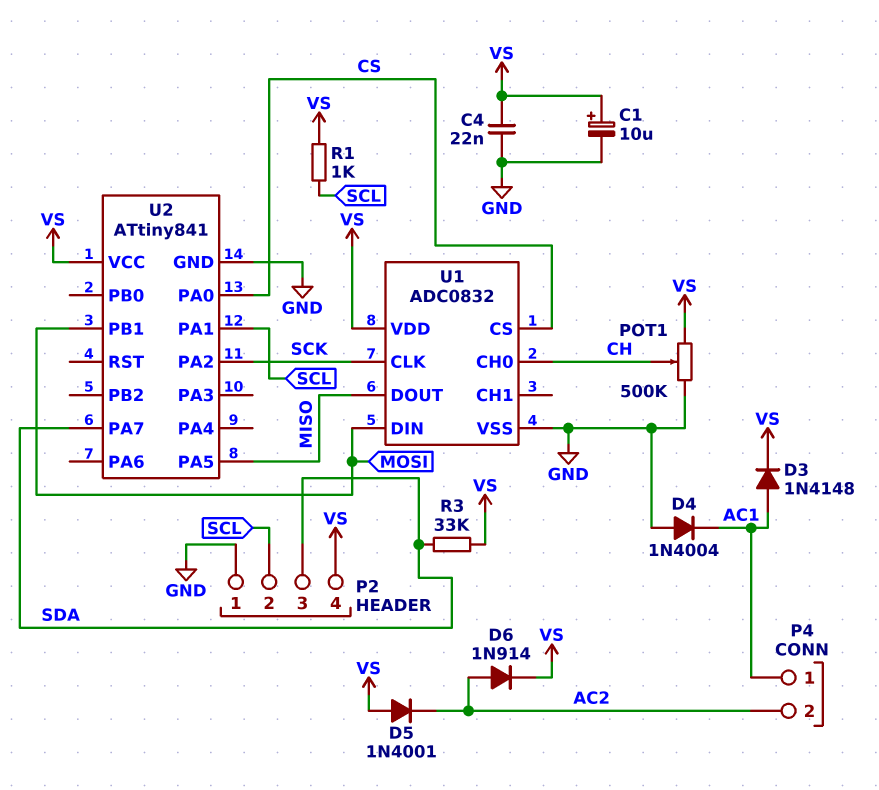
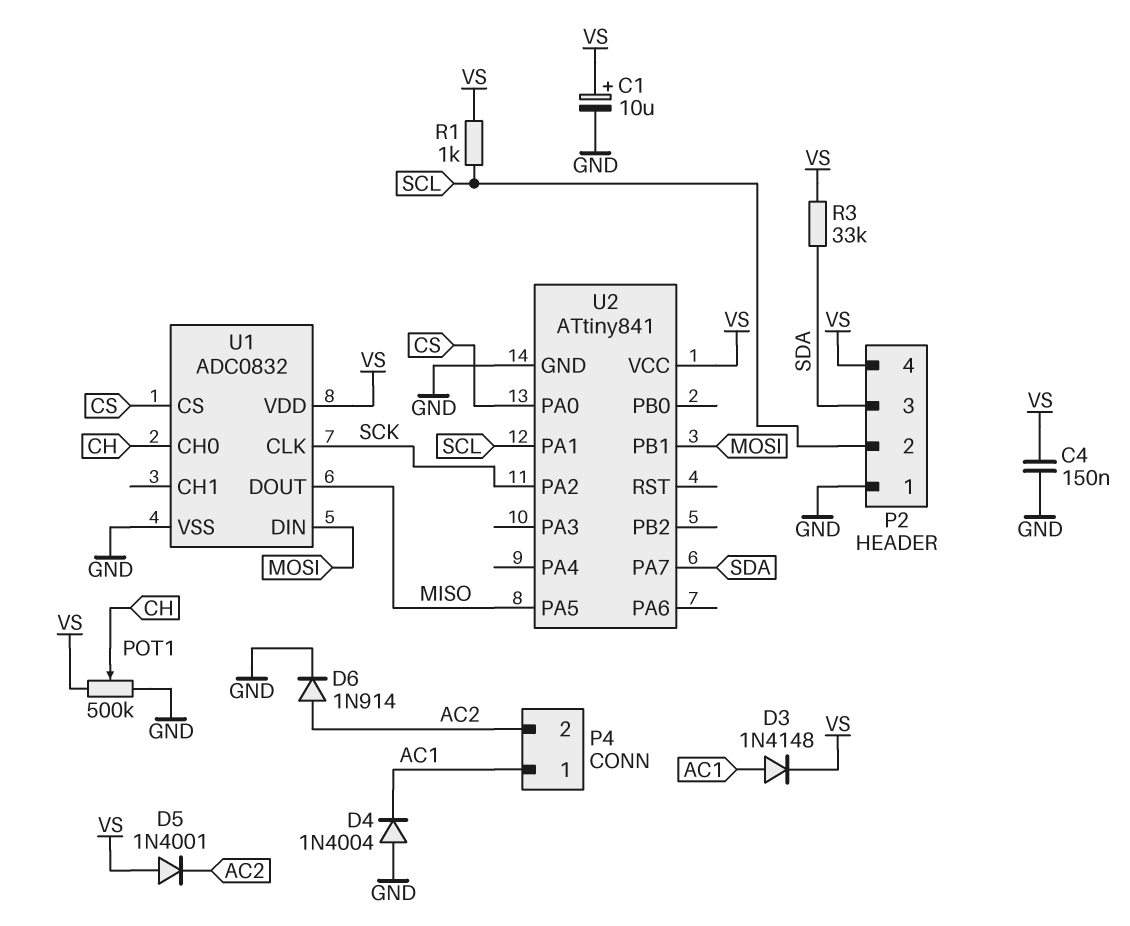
C4: 22nF (GND, VS) -> 150nF (GND, VS)
D6: diode 1N914 (A AC2, K VS) -> diode 1N914 (A AC2, K GND)

